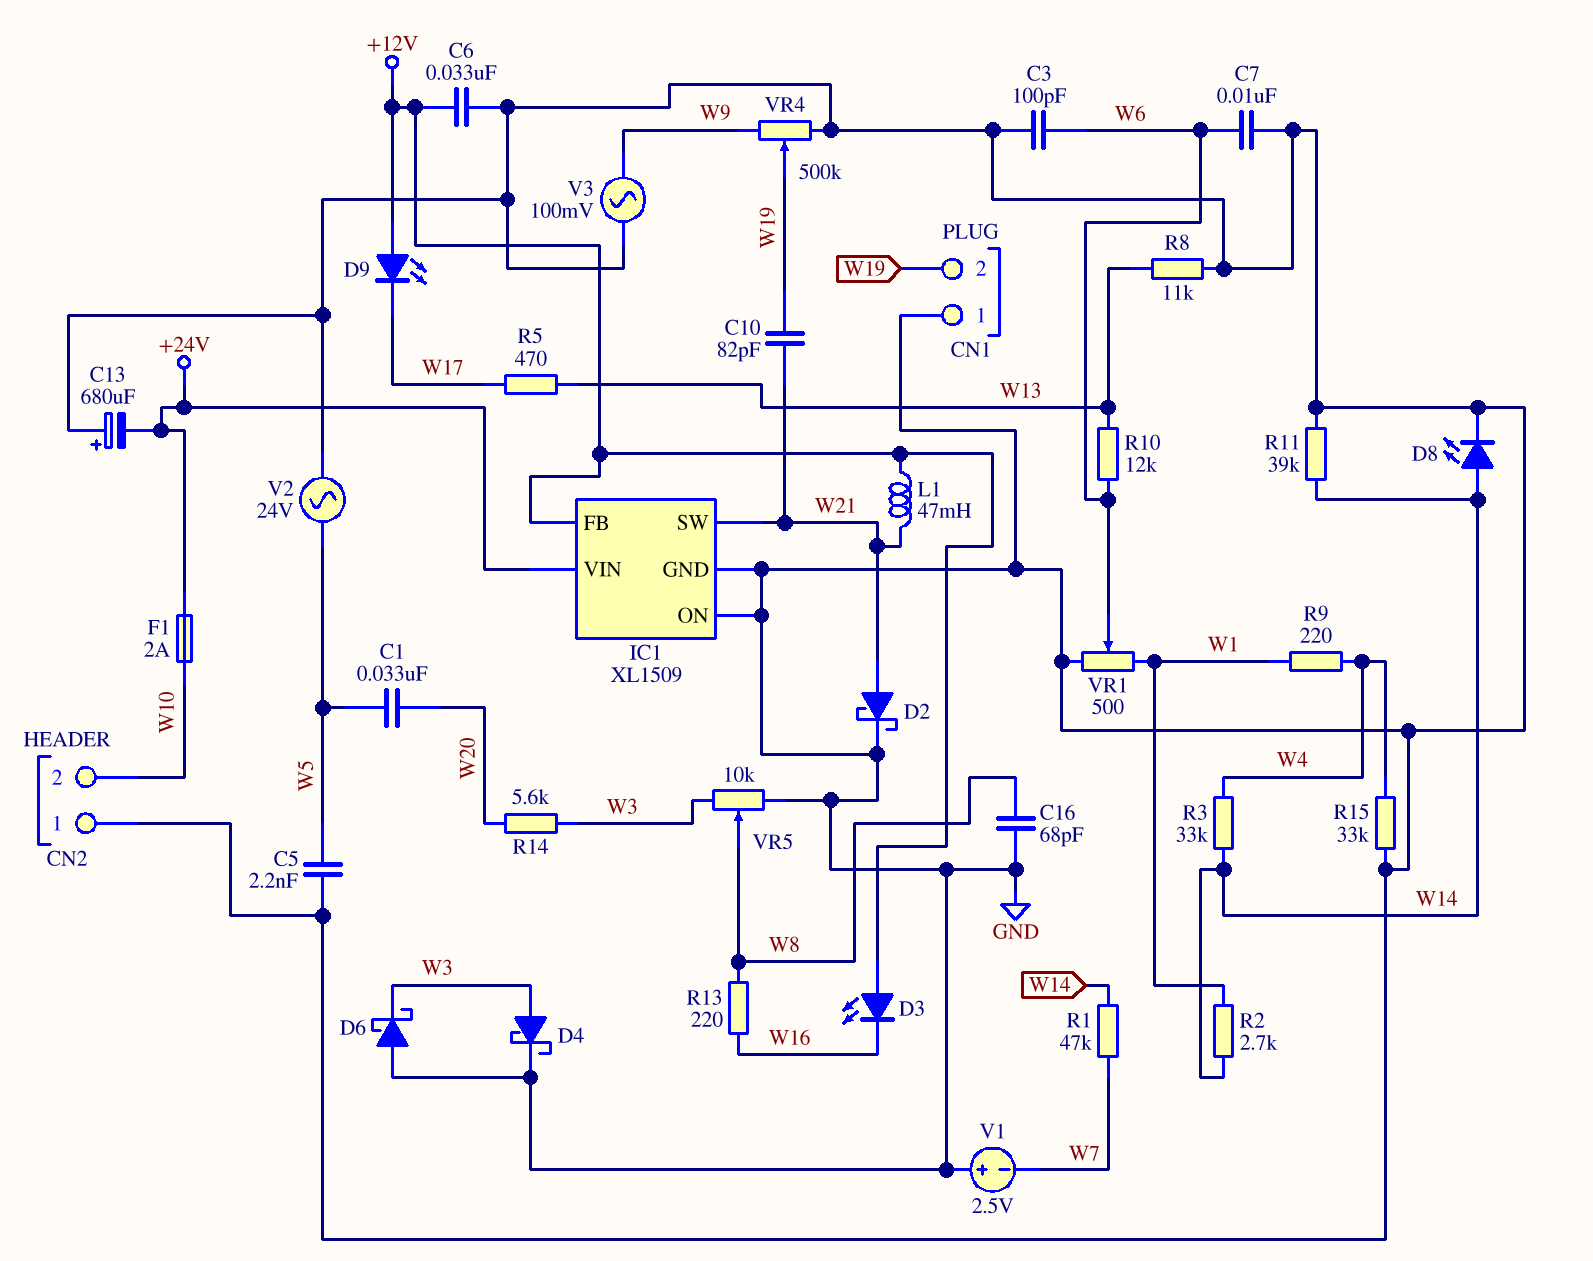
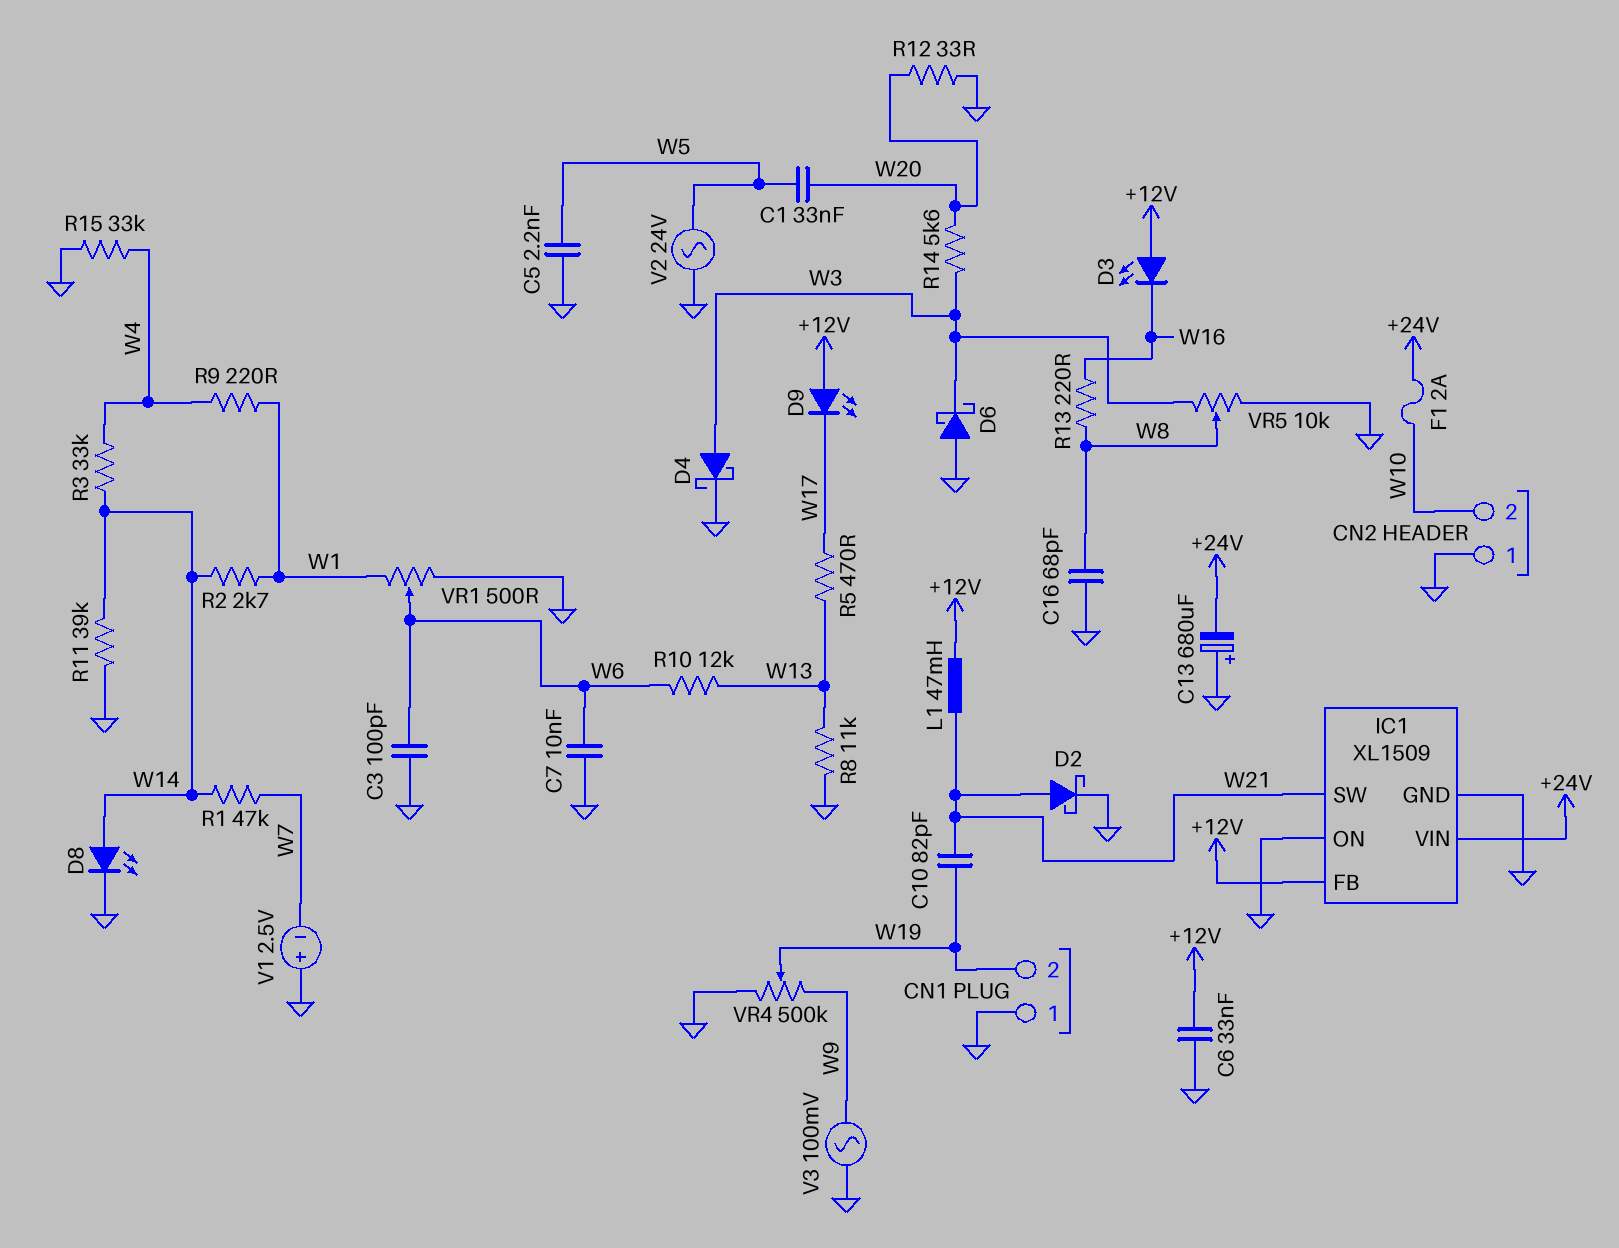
R12: none -> 33 (GND, W20)

